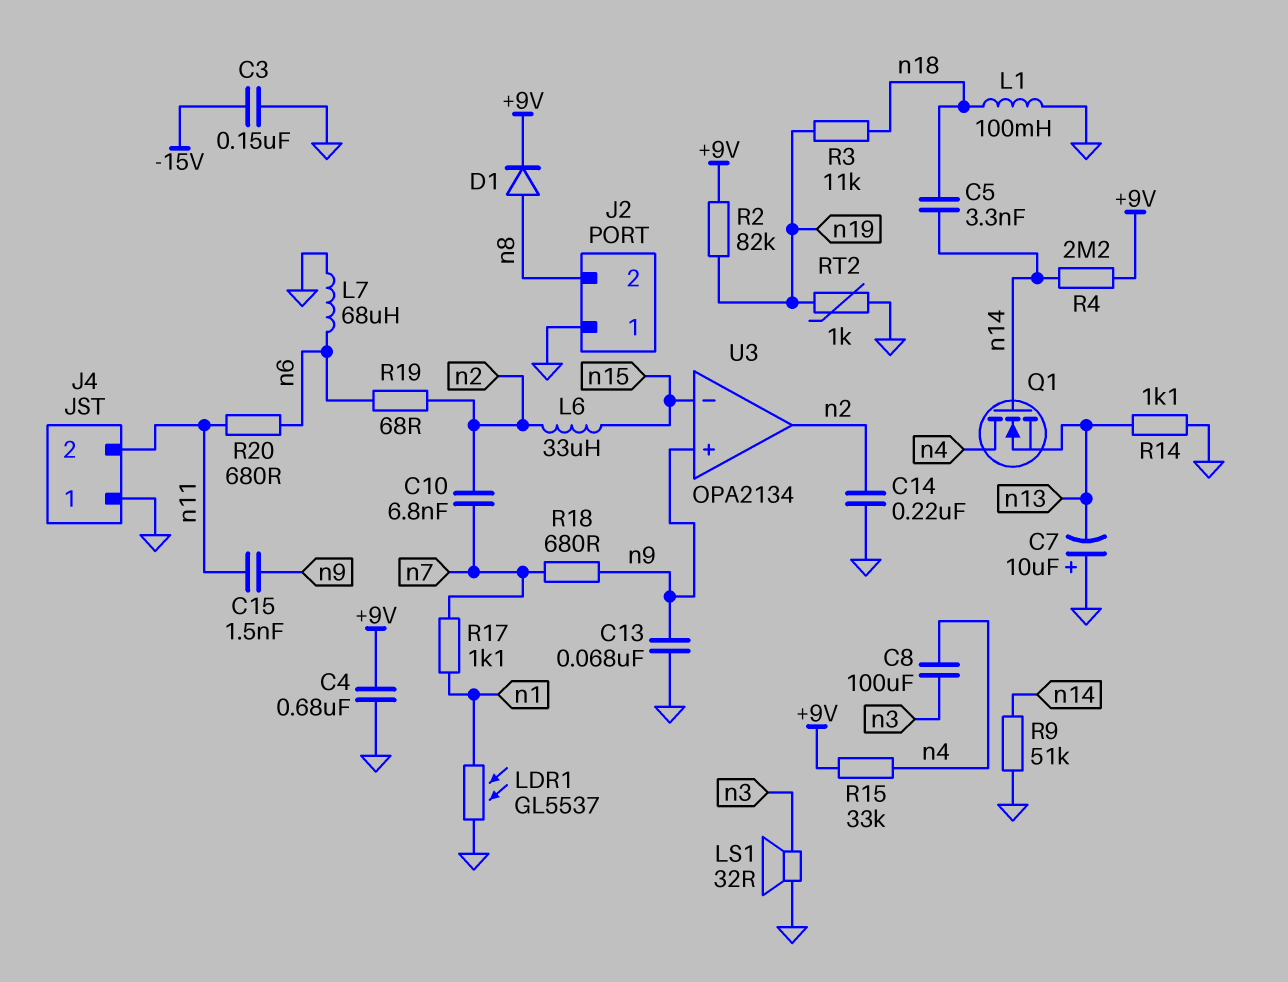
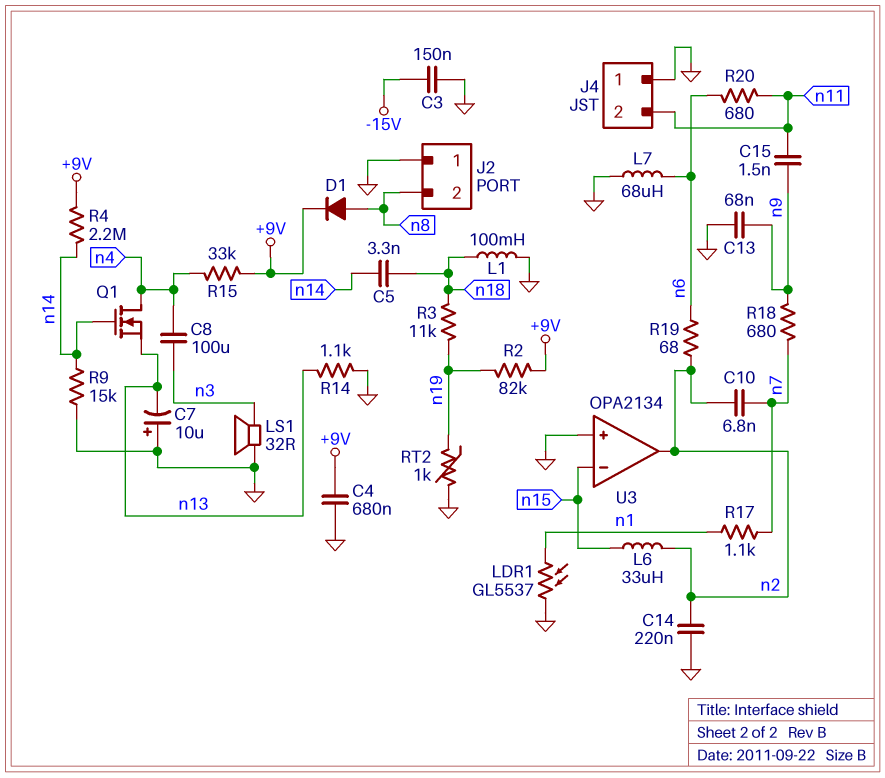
R9: 51k (GND, n14) -> 15k (GND, n14)
U3 pin in+: n9 -> GND

